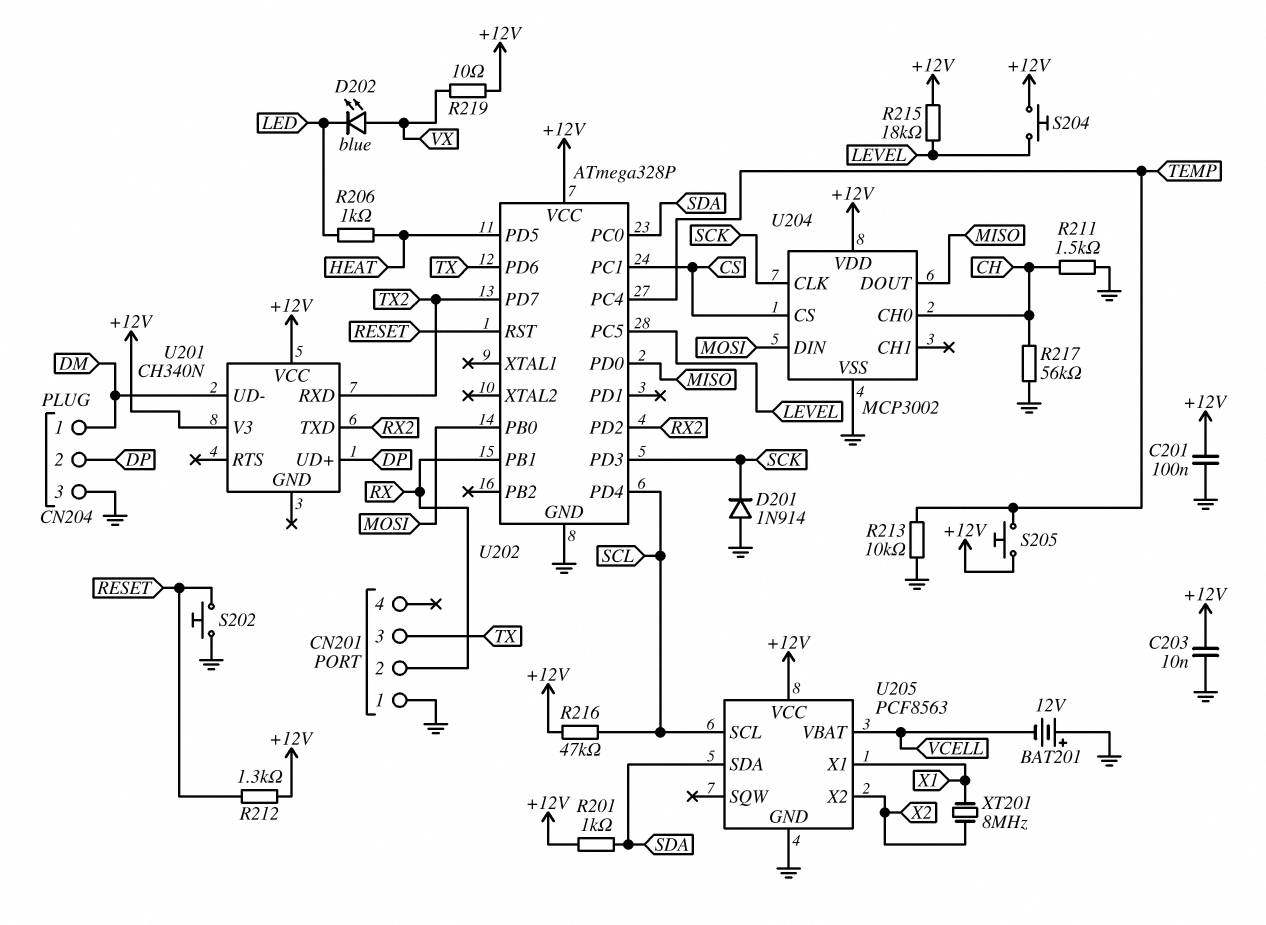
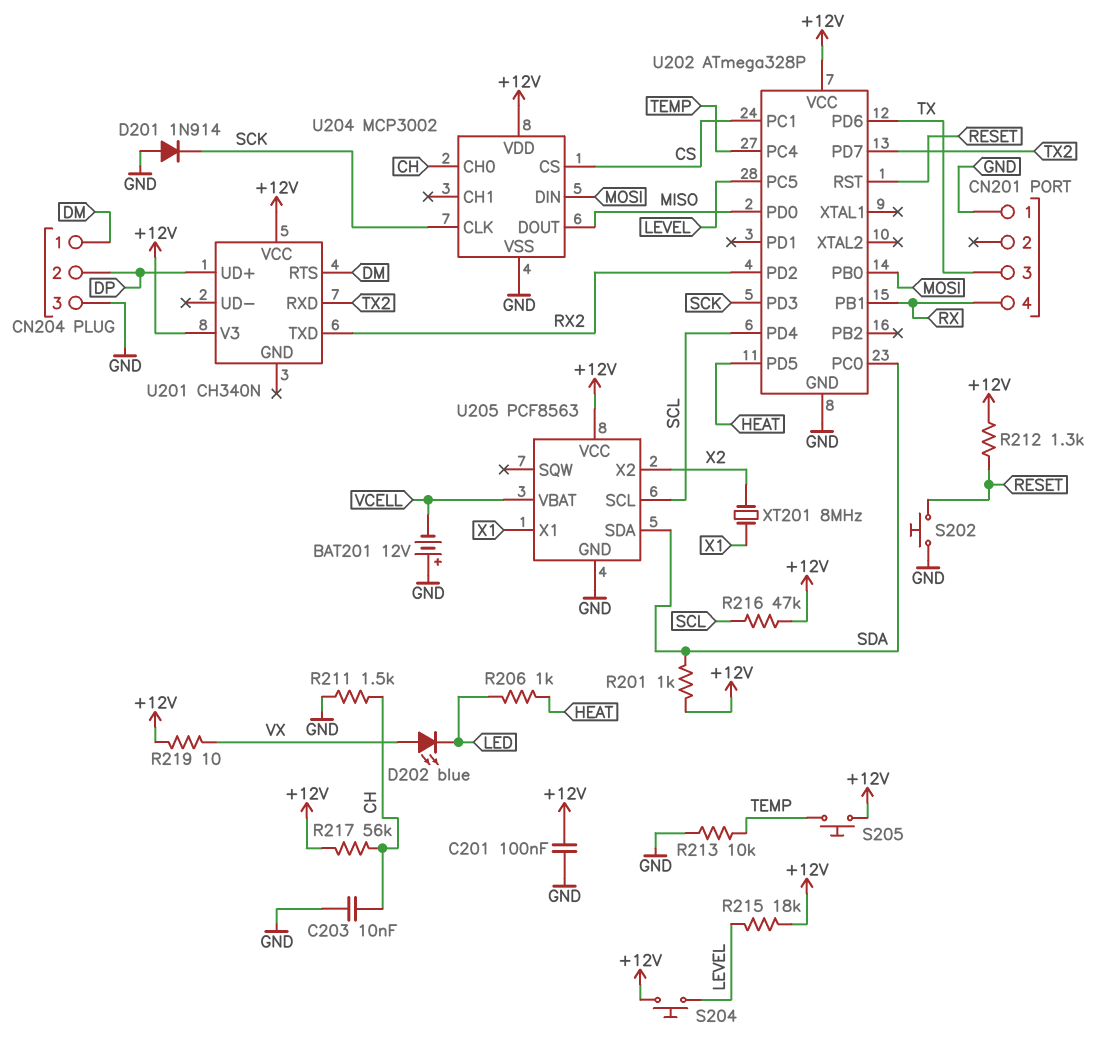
C203: 10nF (+12V, GND) -> 10nF (CH, GND)
CN201 pin 2: RX -> none
CN201 pin 4: none -> RX
R217: 56k (CH, GND) -> 56k (+12V, CH)
U201 pin RTS: none -> DM
U201 pin UD-: DM -> none

